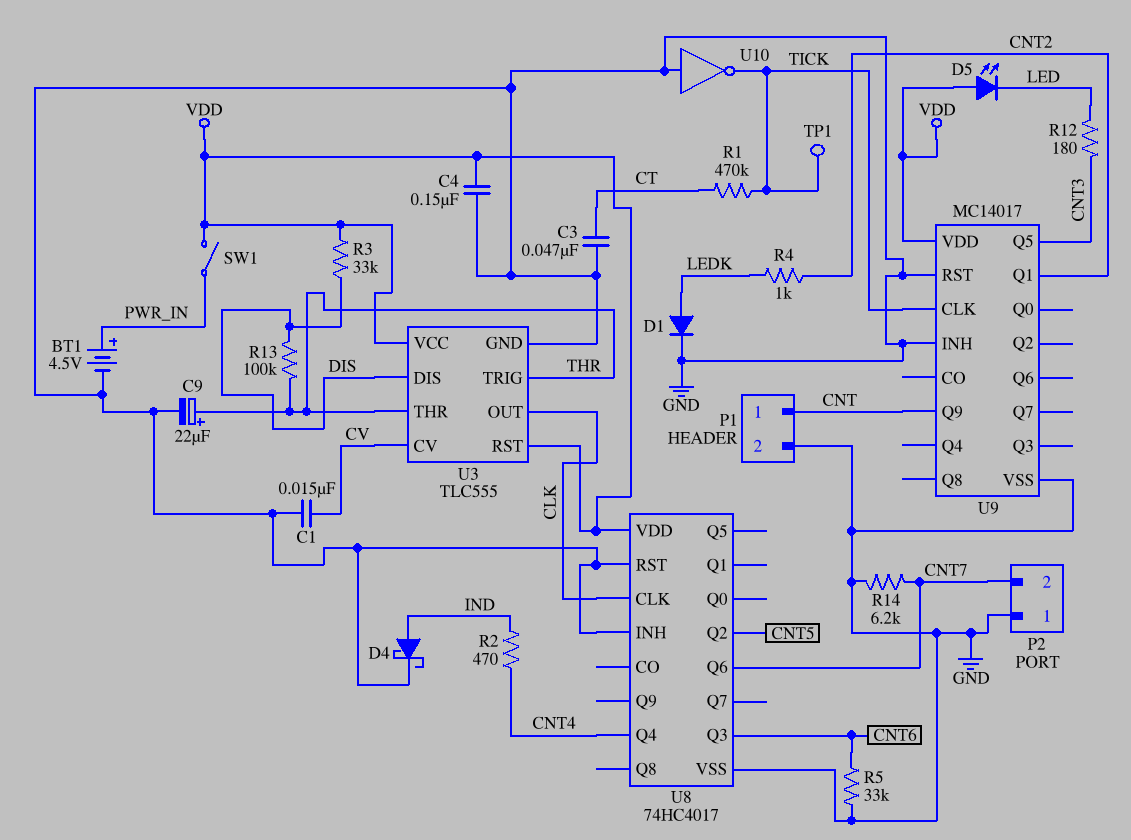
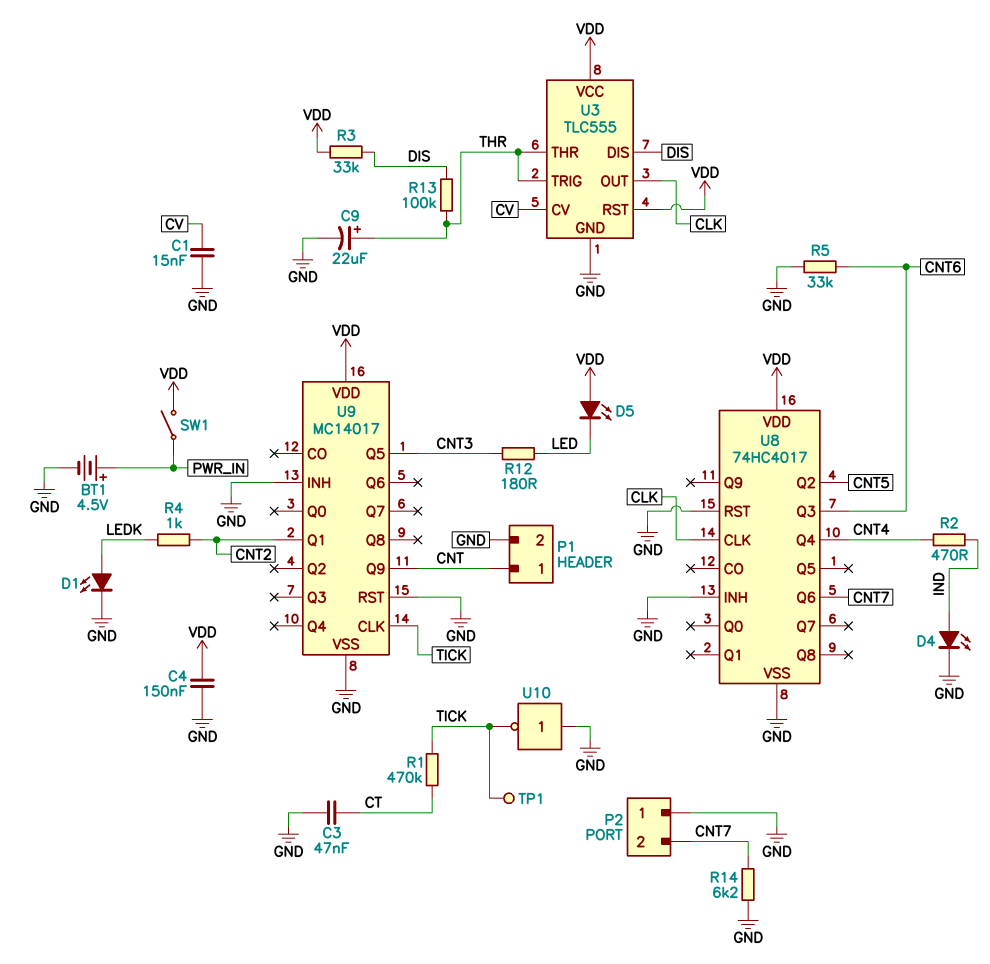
D1: diode (A LEDK, K GND) -> LED (A LEDK, K GND)
D4: schottky (A IND, K GND) -> LED (A IND, K GND)

